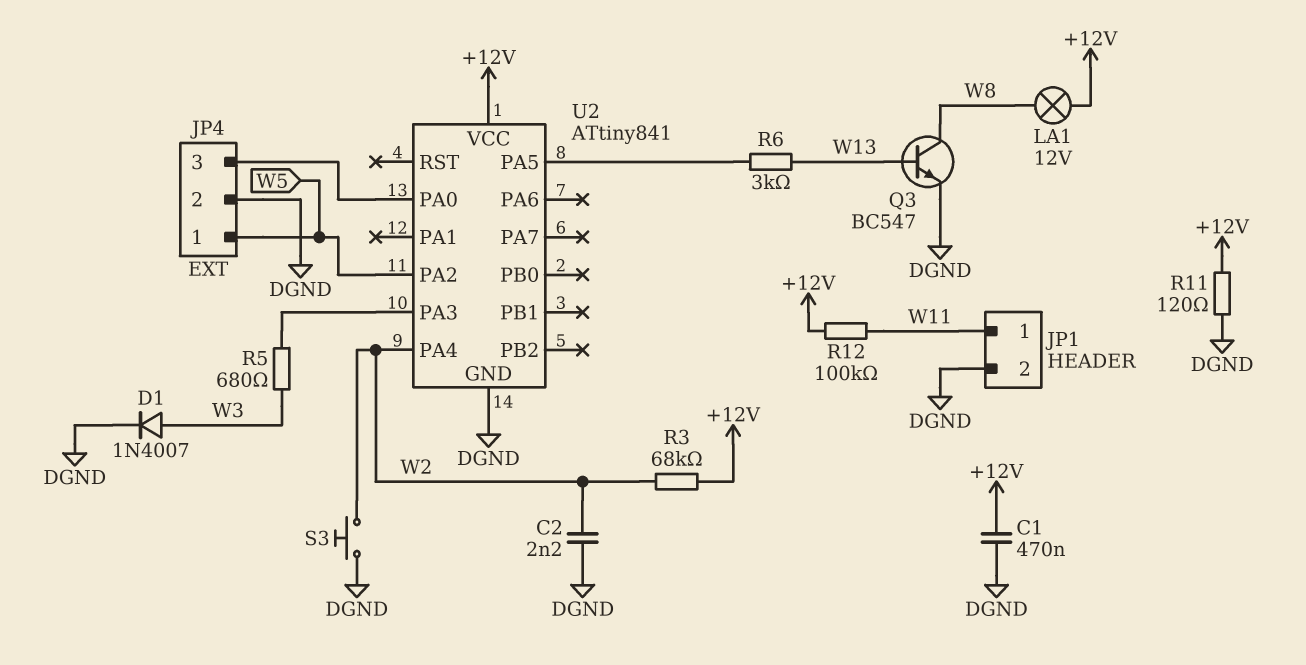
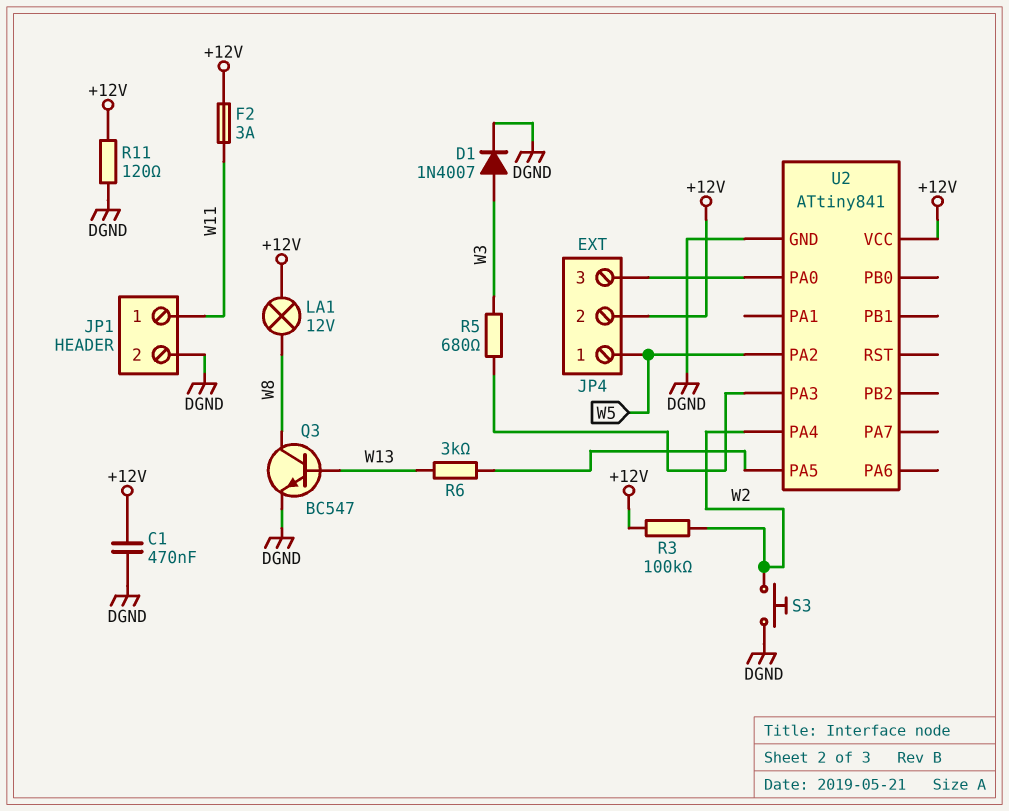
C2: 2.2nF (DGND, W2) -> none
F2: none -> 3A (+12V, W11)
JP4 pin 2: DGND -> +12V
R3: 68k (+12V, W2) -> 100k (+12V, W2)
R12: 100k (+12V, W11) -> none

